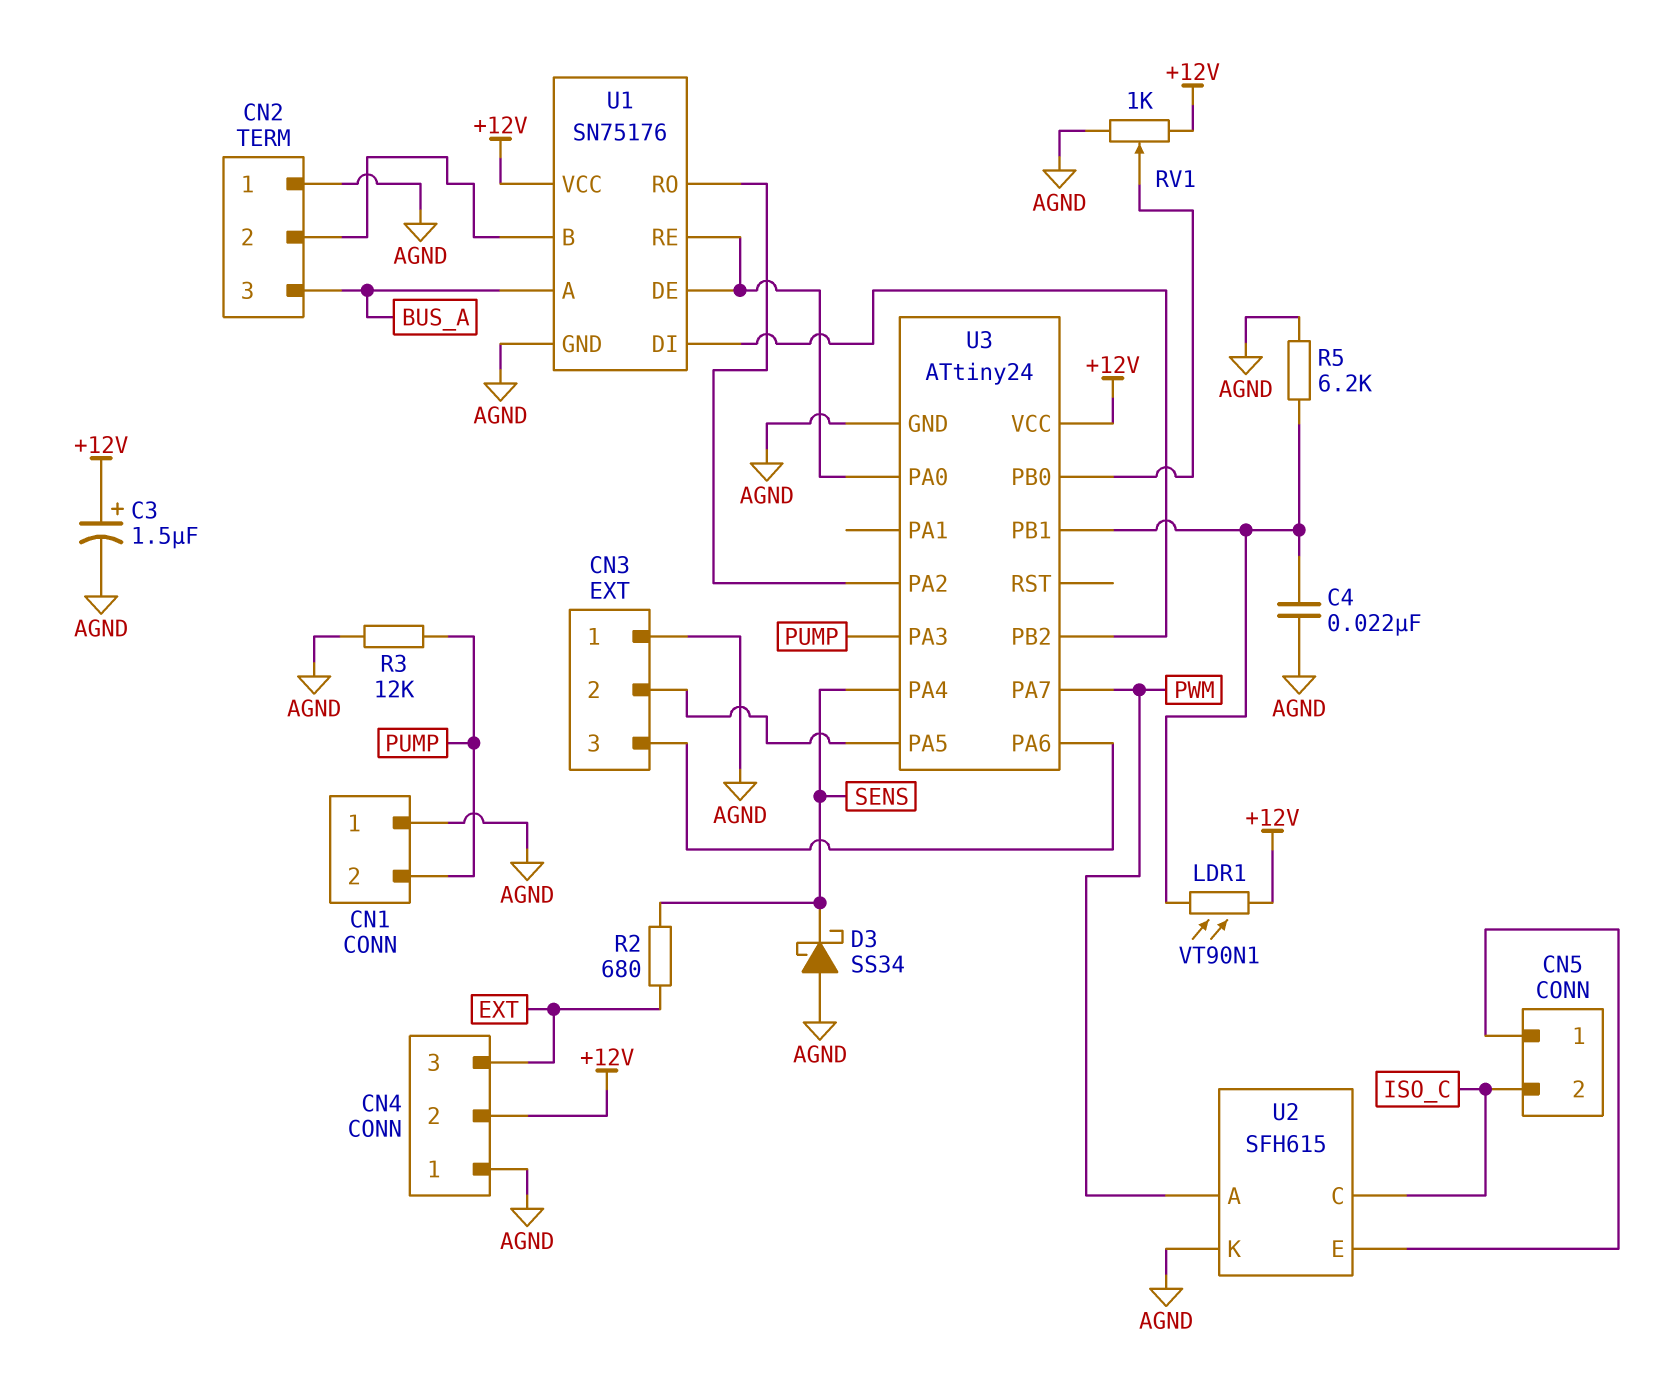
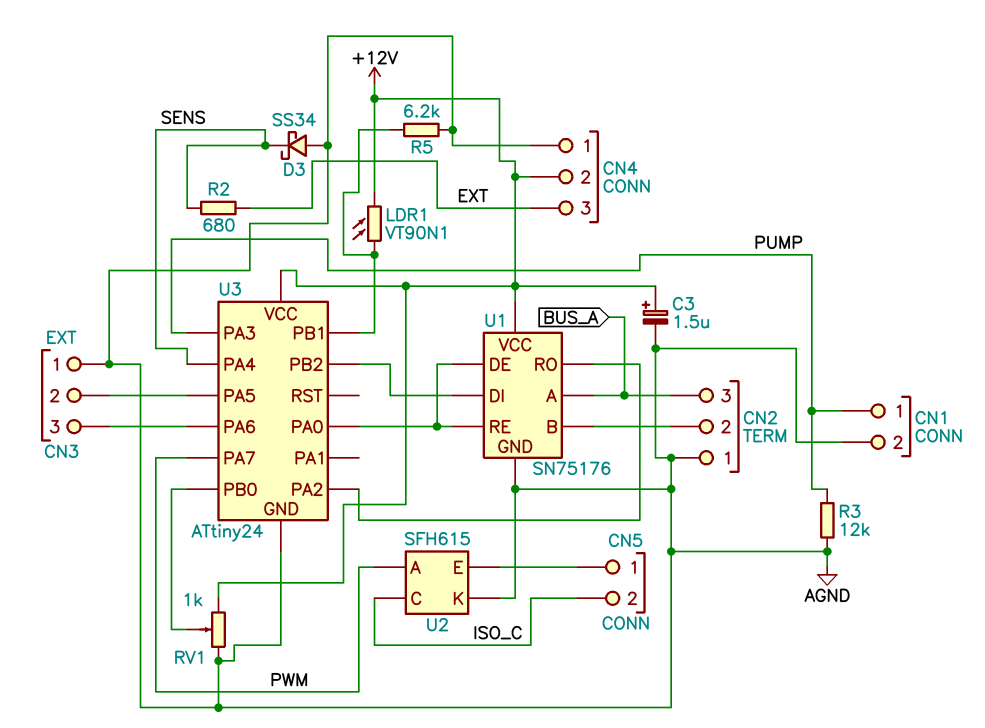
C4: 22nF (AGND, U3/PB1) -> none
CN1 pin 1: AGND -> PUMP
CN1 pin 2: PUMP -> AGND

